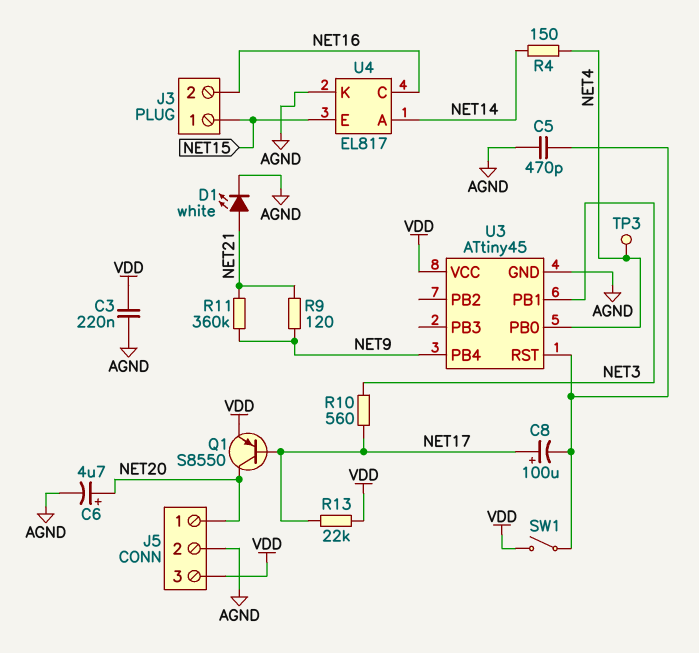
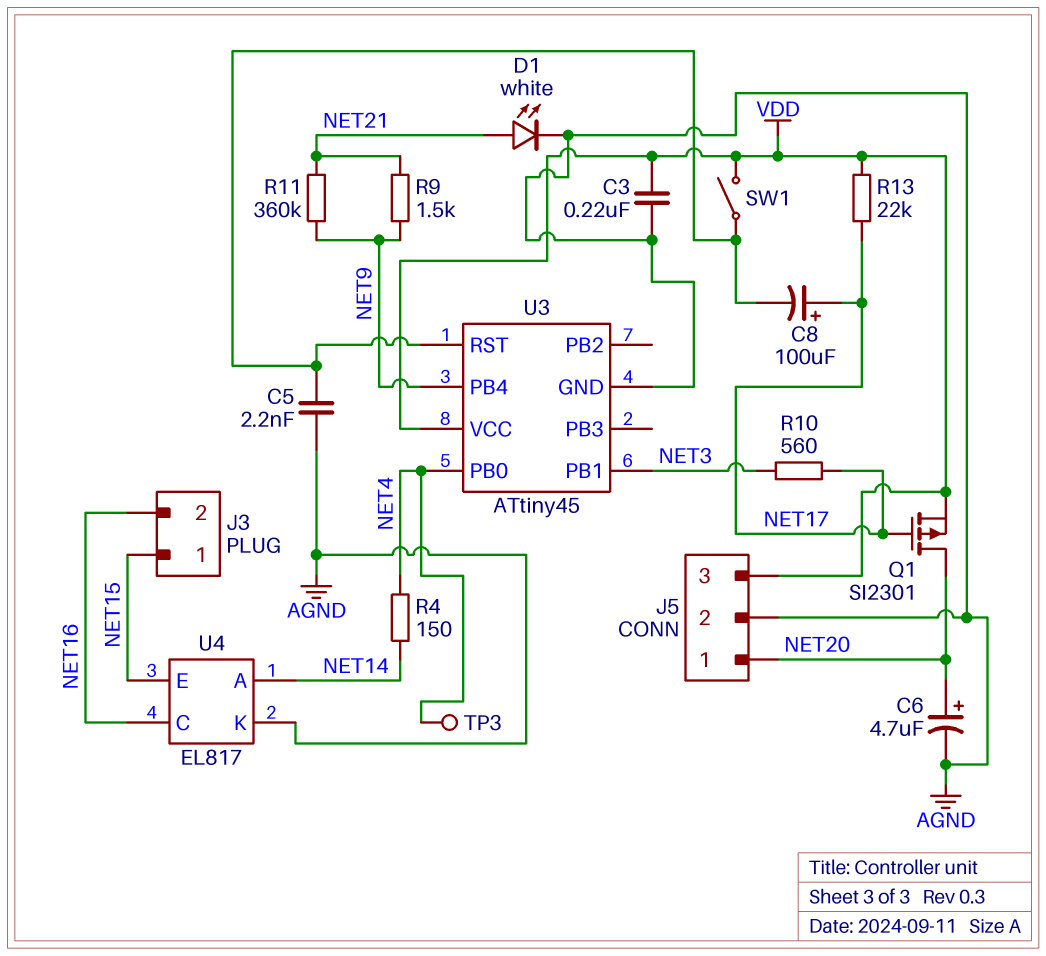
C5: 470pF (AGND, U3/RST) -> 2.2nF (AGND, U3/RST)
Q1: PNP S8550 (B NET17, C NET20, E VDD) -> PMOS SI2301 (G NET17, D NET20, S VDD)
R9: 120 (NET9, NET21) -> 1.5k (NET9, NET21)

